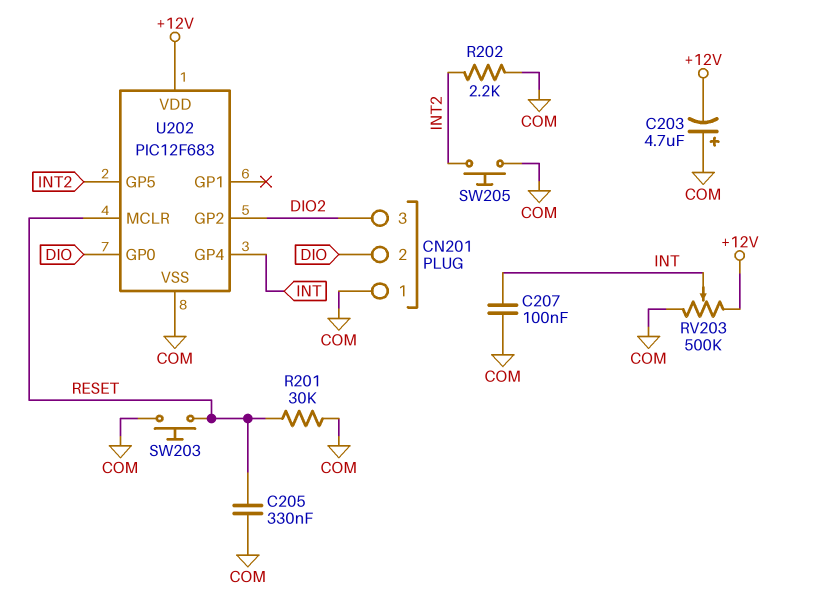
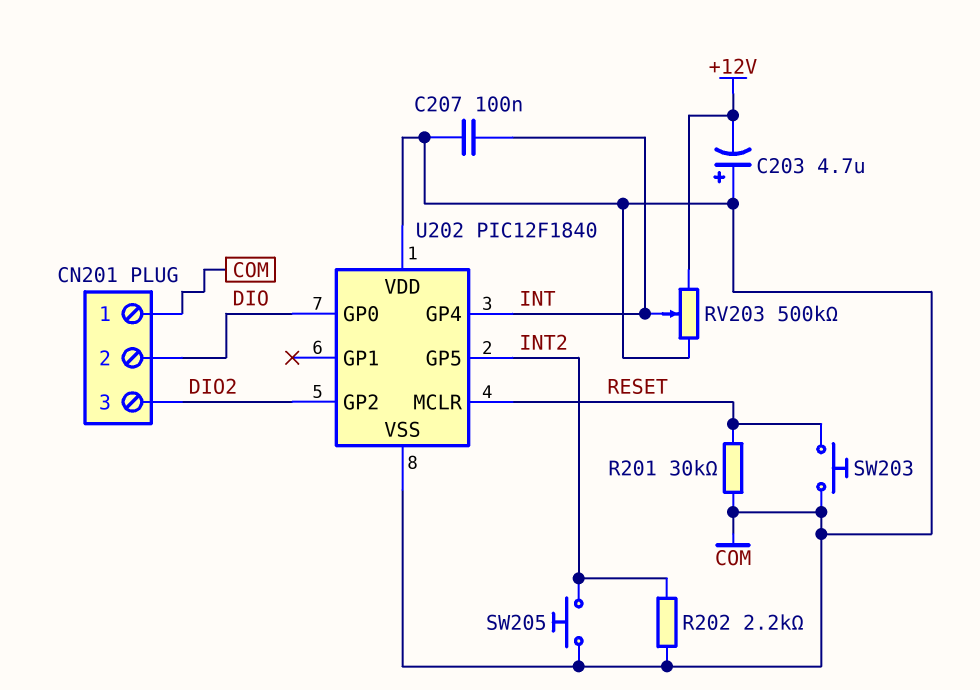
C205: 330nF (COM, RESET) -> none
U202: PIC12F683 -> PIC12F1840
U202 pin VDD: +12V -> COM

